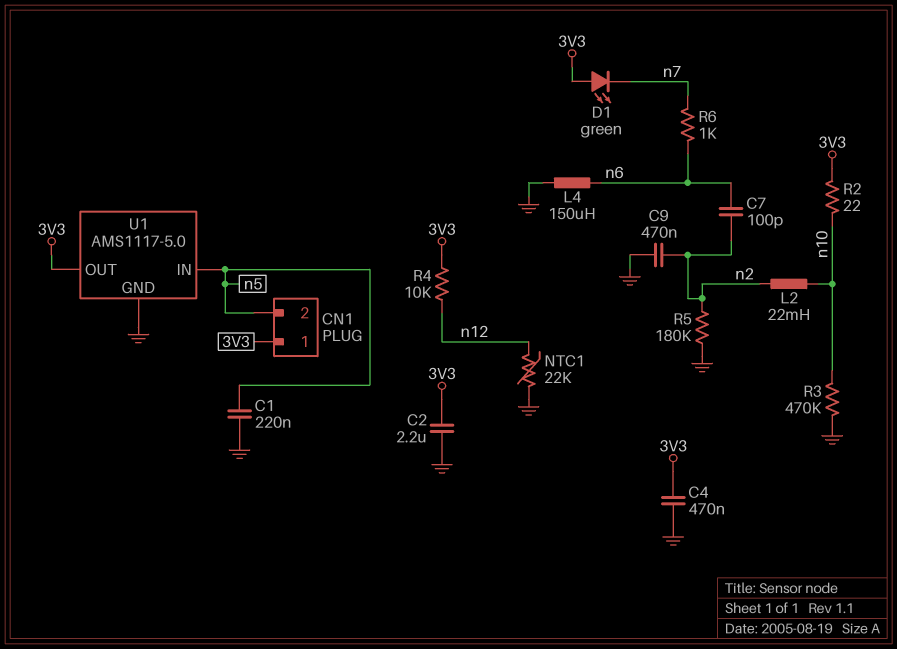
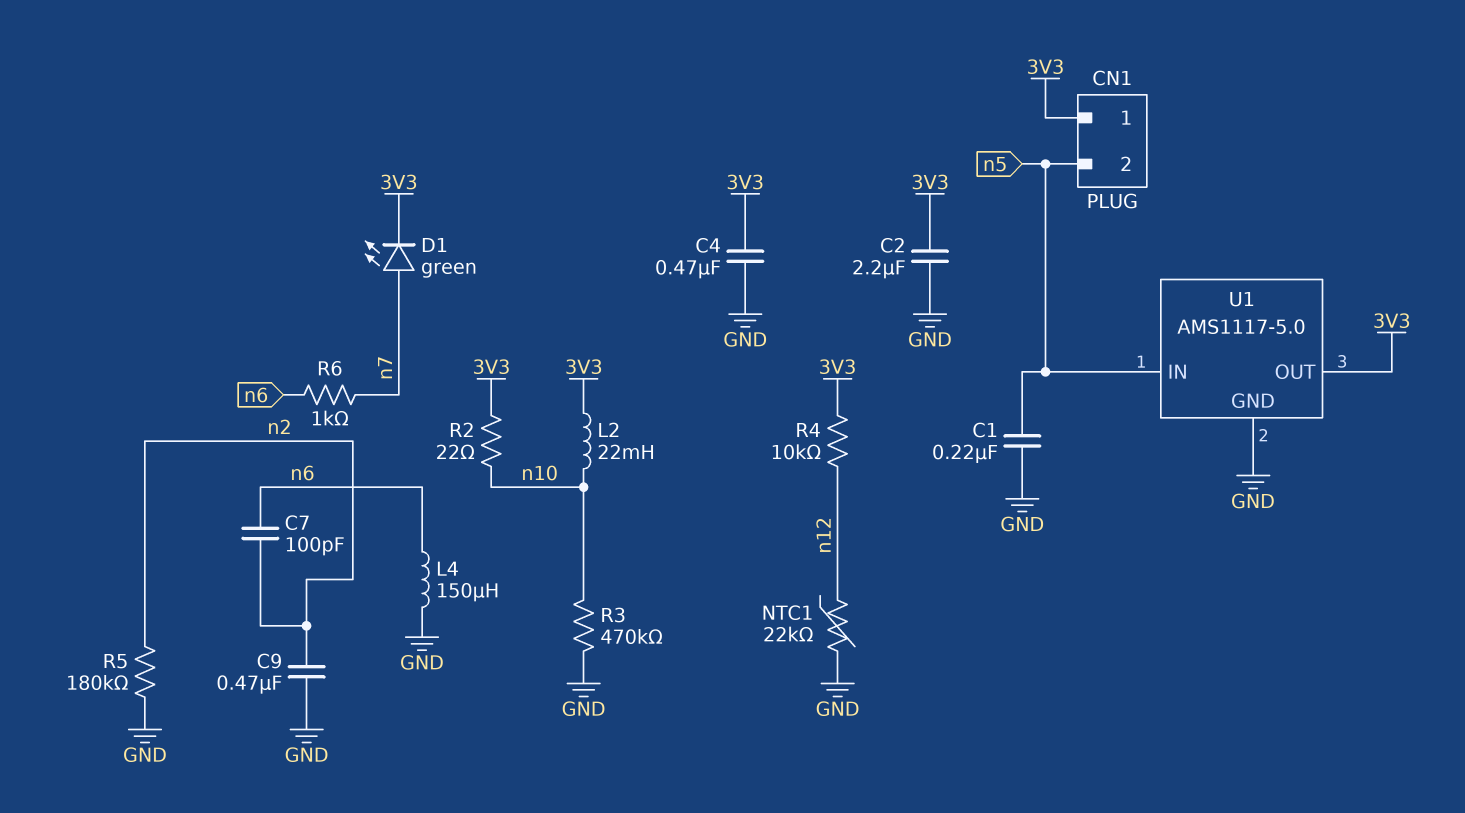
D1: LED green (A 3V3, K n7) -> LED green (A n7, K 3V3)
L2: 22mH (n2, n10) -> 22mH (3V3, n10)

